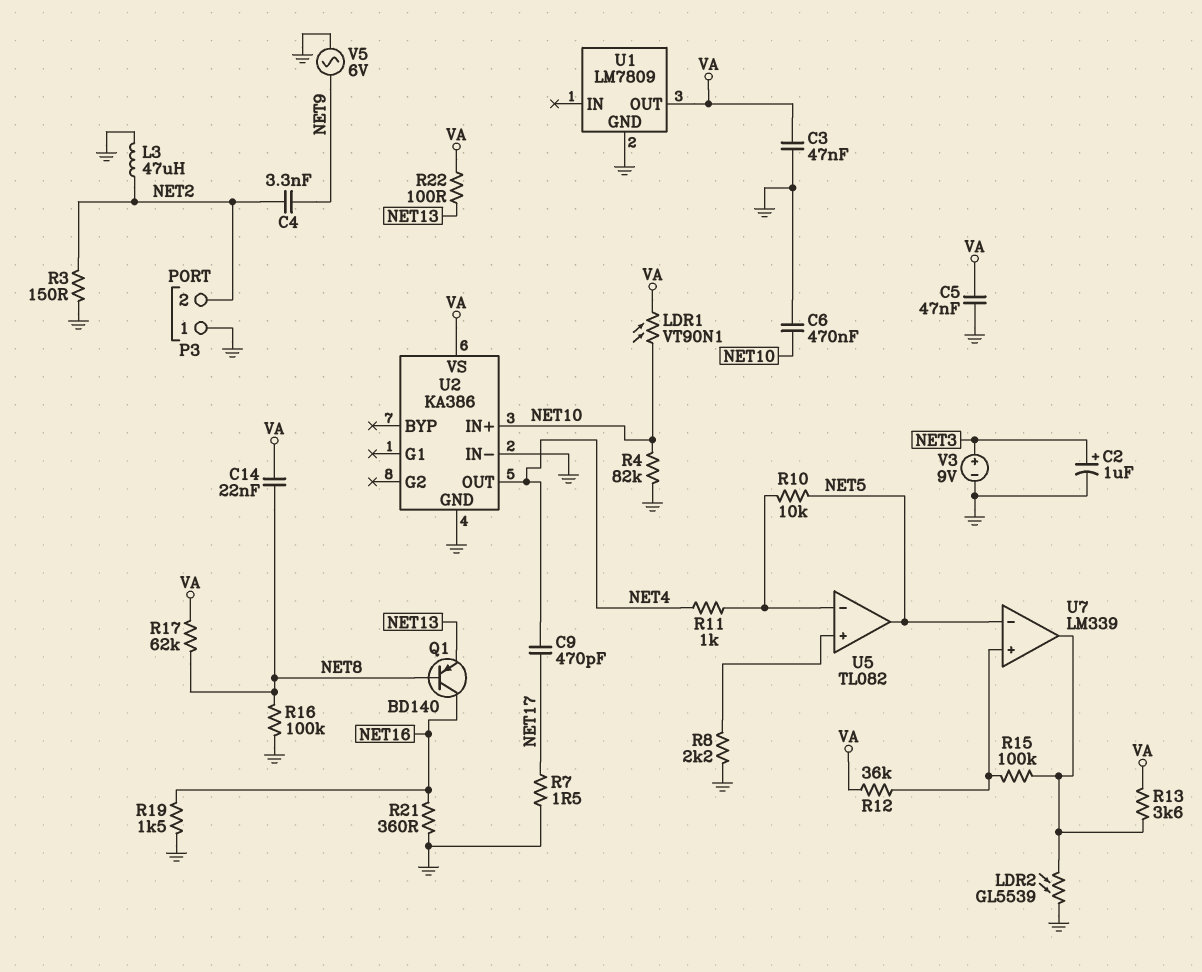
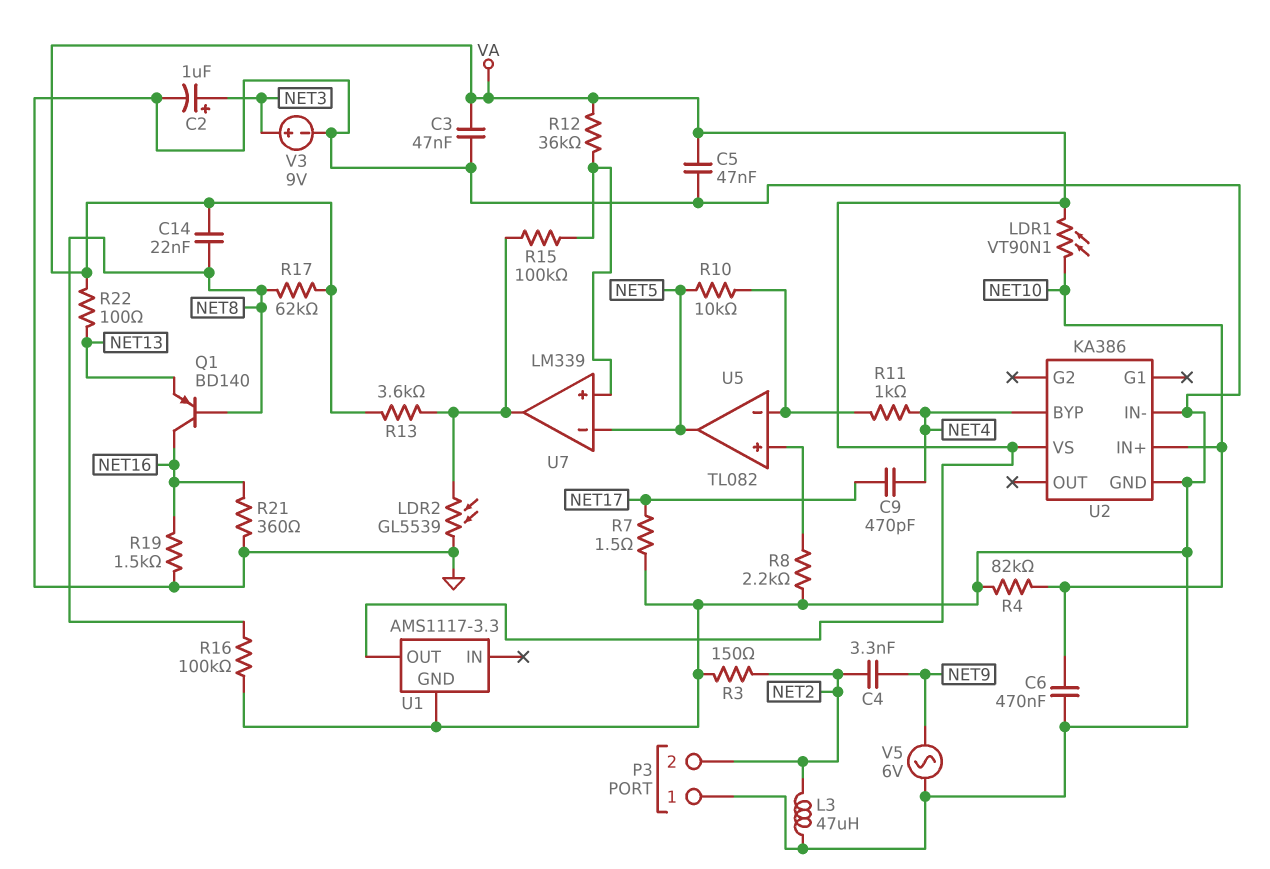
U1: LM7809 -> AMS1117-3.3
U2 pin BYP: none -> NET4
U2 pin OUT: NET4 -> none

